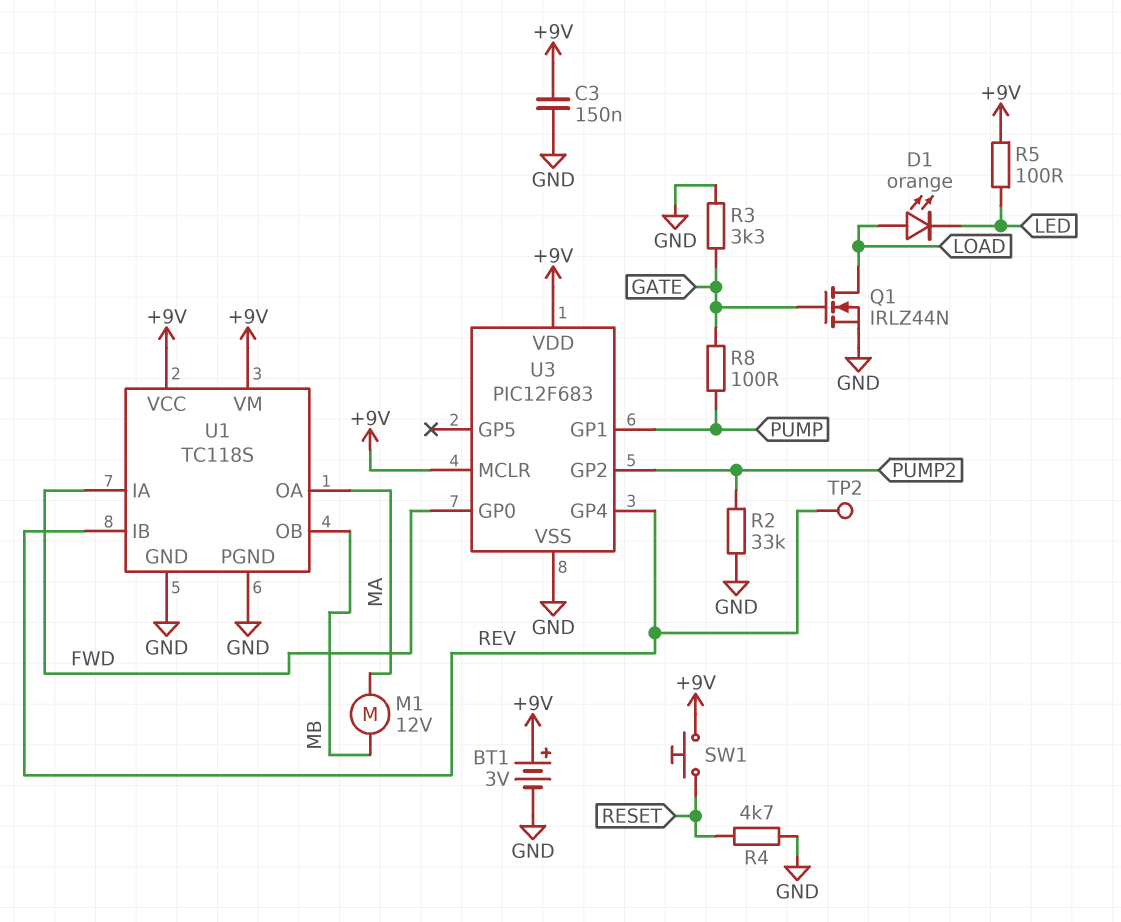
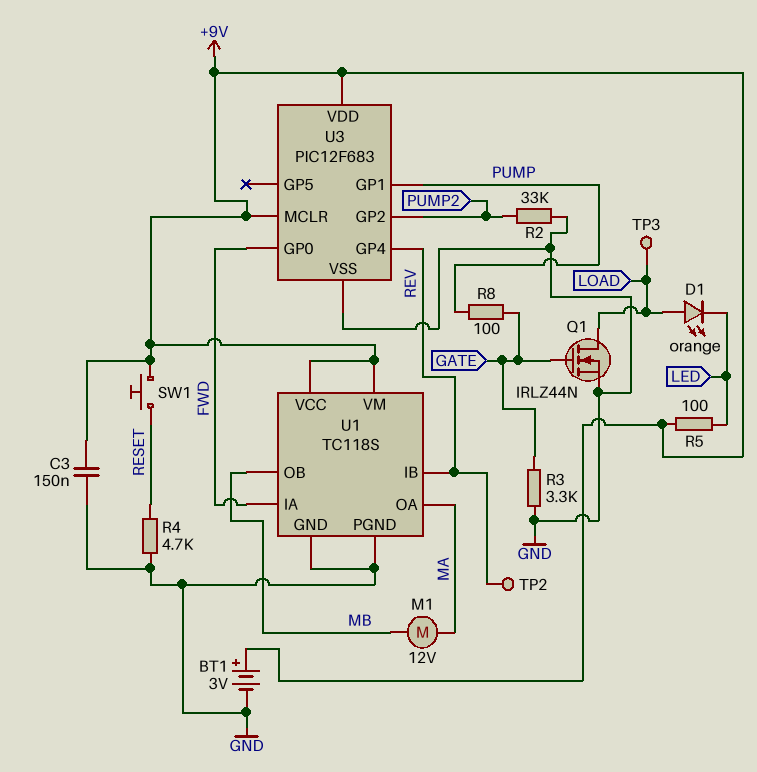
TP3: none -> test point (LOAD)

